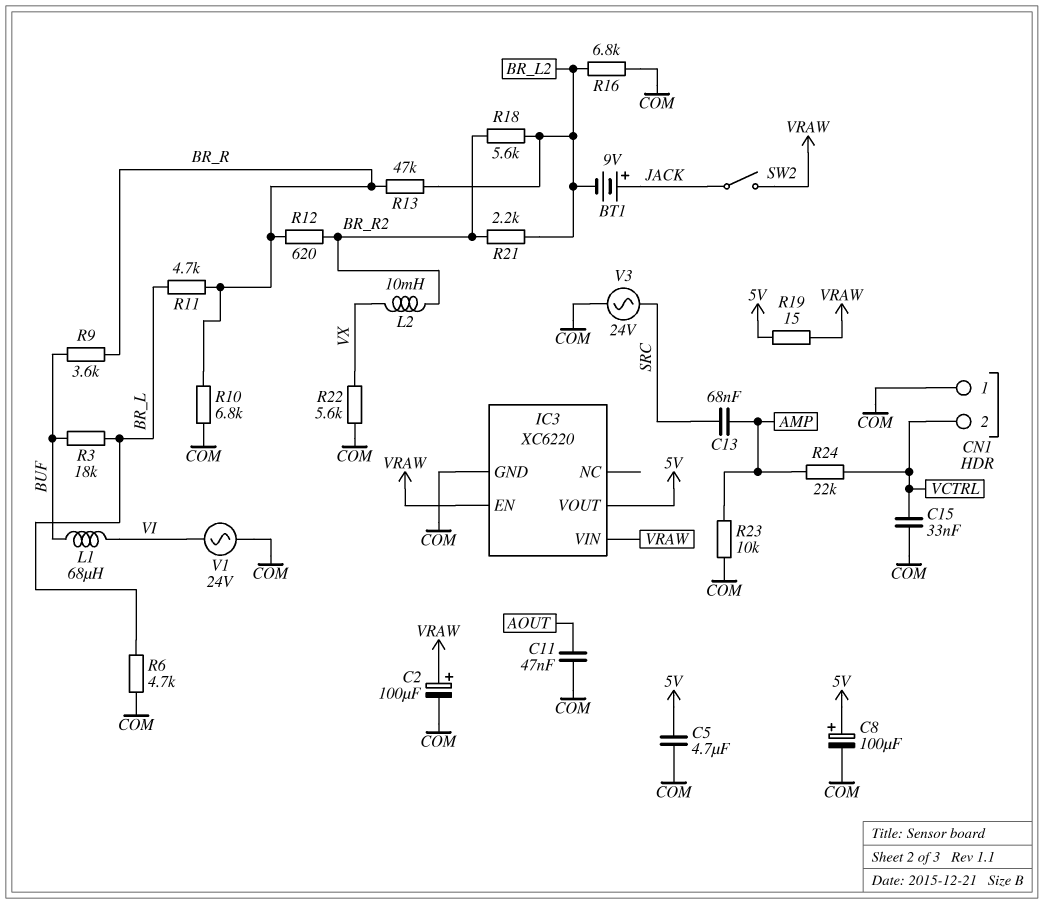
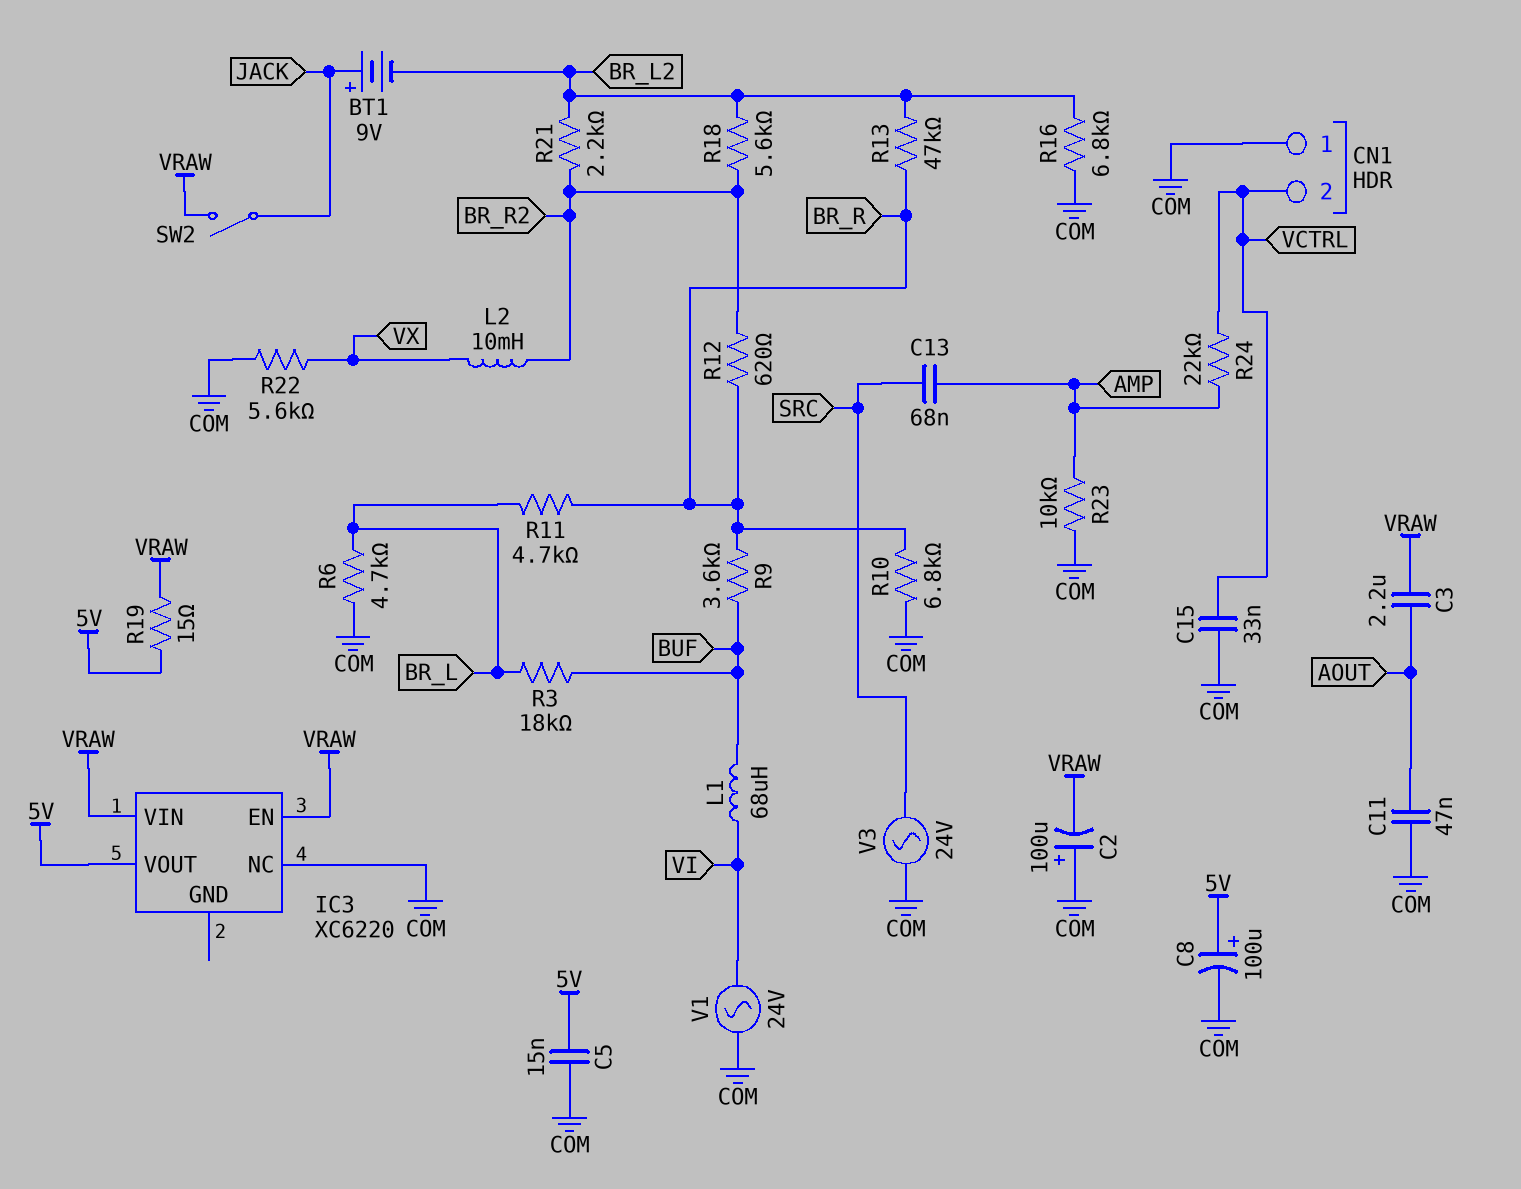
C2: 100uF (plus VRAW, minus COM) -> 100uF (plus COM, minus VRAW)
C3: none -> 2.2uF (AOUT, VRAW)
C5: 4.7uF (5V, COM) -> 15nF (5V, COM)
IC3 pin GND: COM -> none
IC3 pin NC: none -> COM

